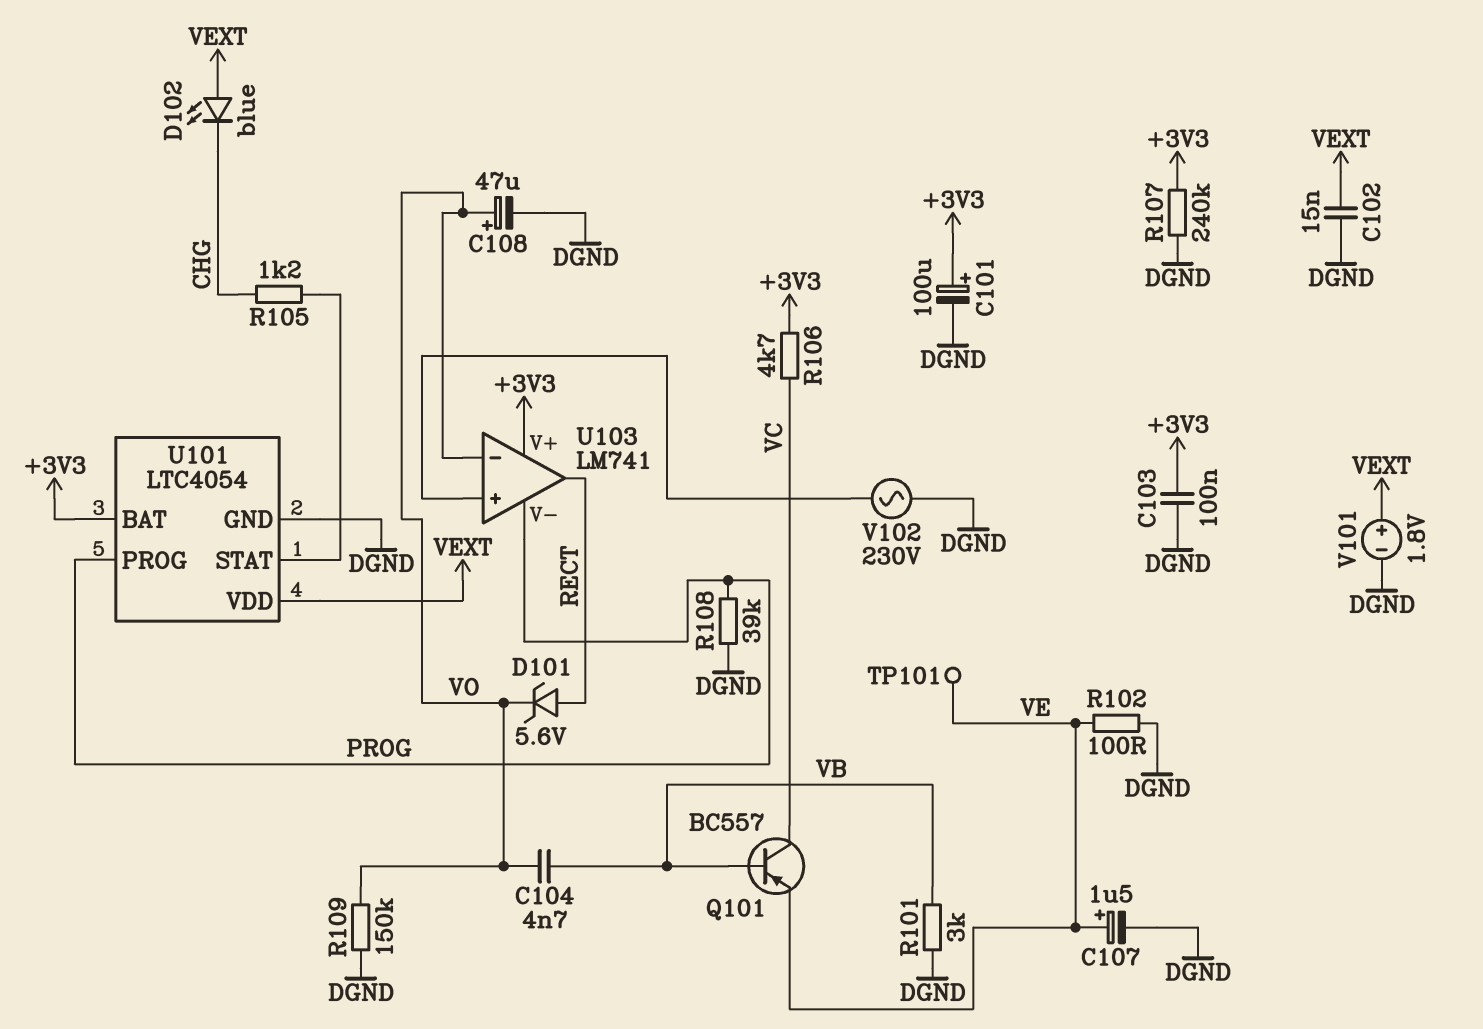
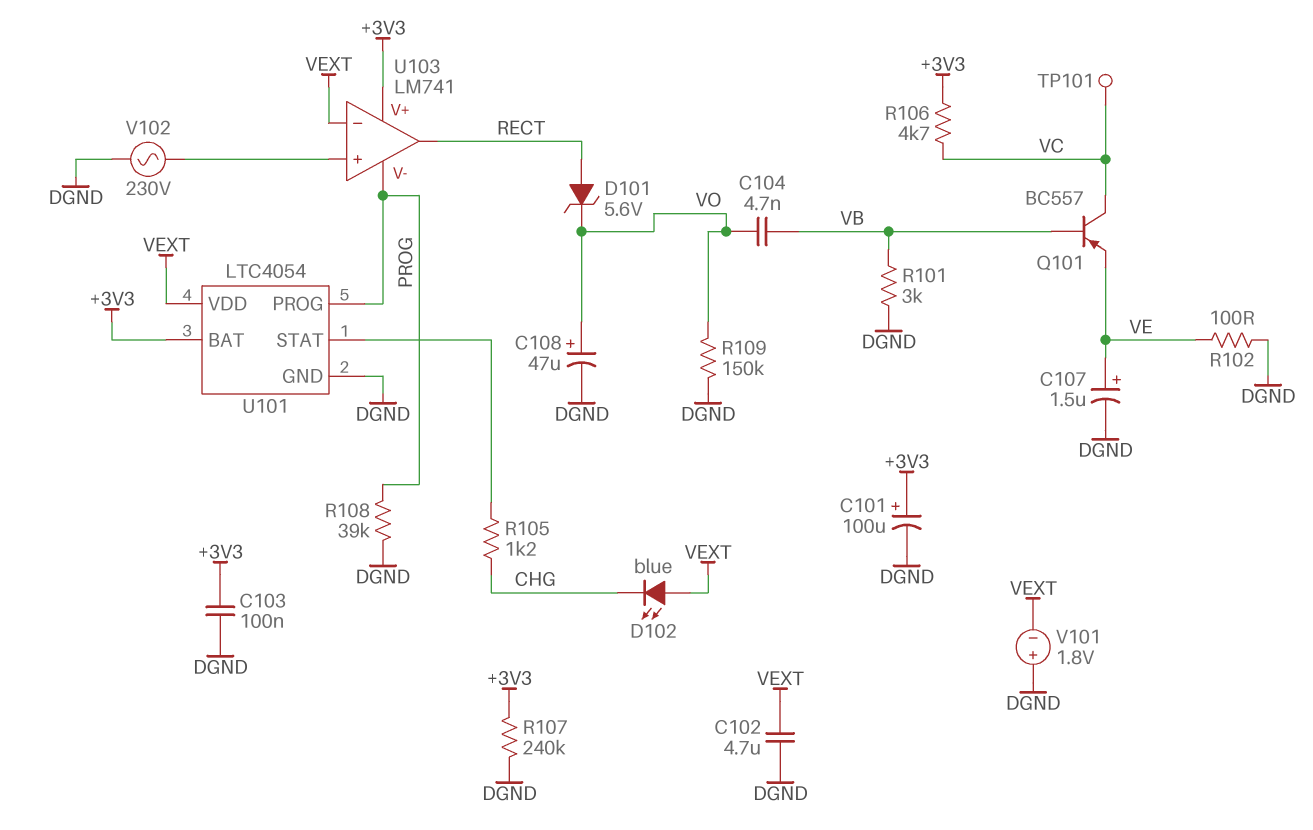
C102: 15nF (DGND, VEXT) -> 4.7uF (DGND, VEXT)
TP101: test point (VE) -> test point (VC)
U103 pin in-: VO -> VEXT
V101: 1.8V (plus VEXT, minus DGND) -> 1.8V (plus DGND, minus VEXT)

